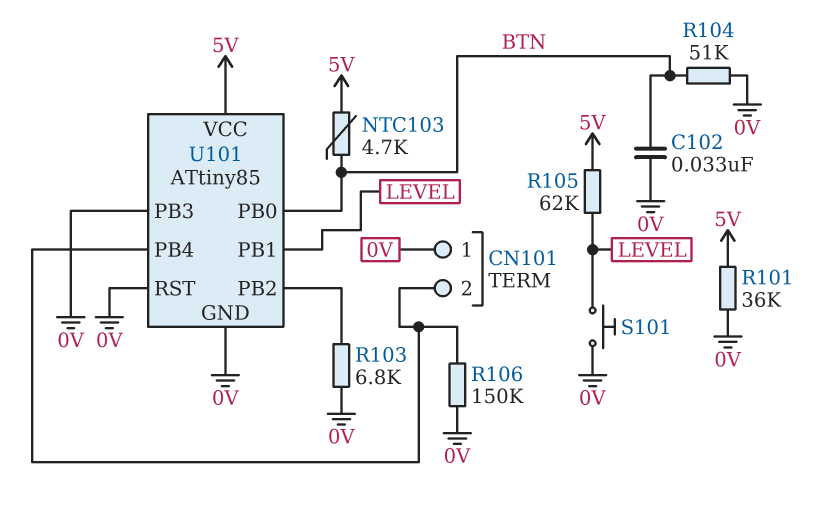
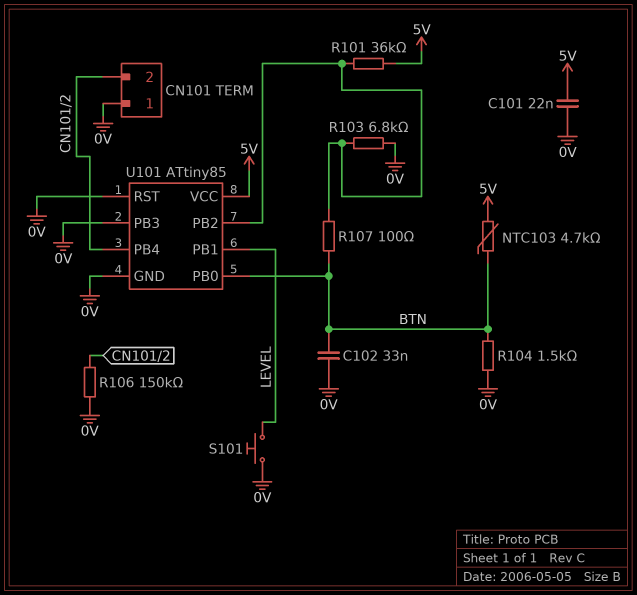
C101: none -> 22nF (0V, 5V)
R101: 36k (0V, 5V) -> 36k (5V, U101/PB2)
R104: 51k (0V, BTN) -> 1.5k (0V, BTN)
R105: 62k (5V, LEVEL) -> none
R107: none -> 100 (BTN, U101/PB2)

